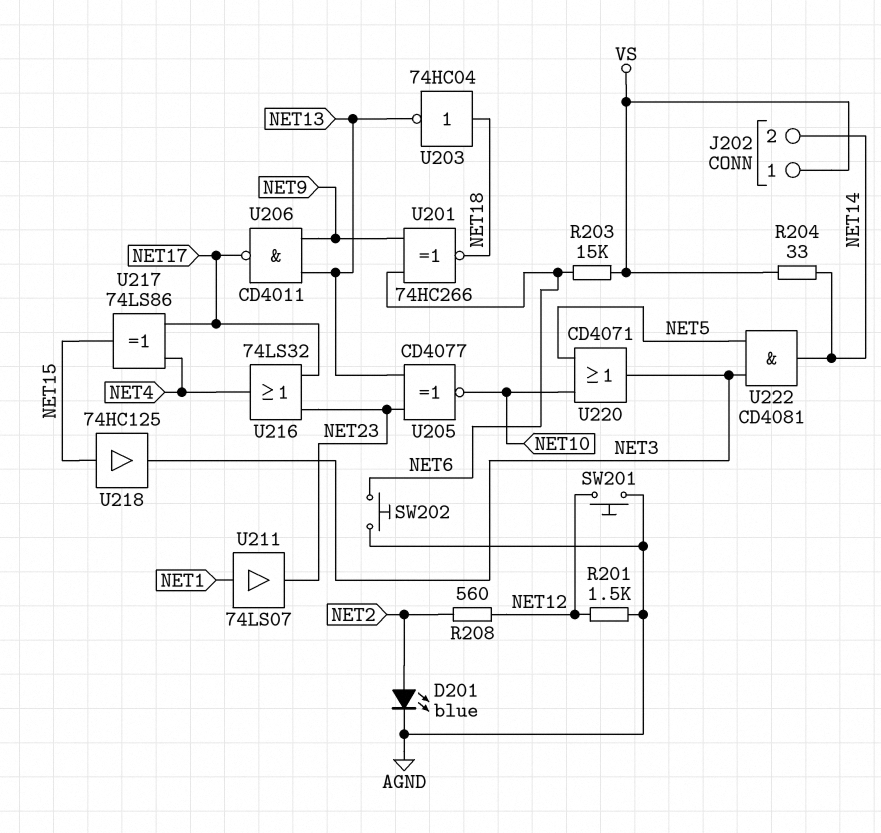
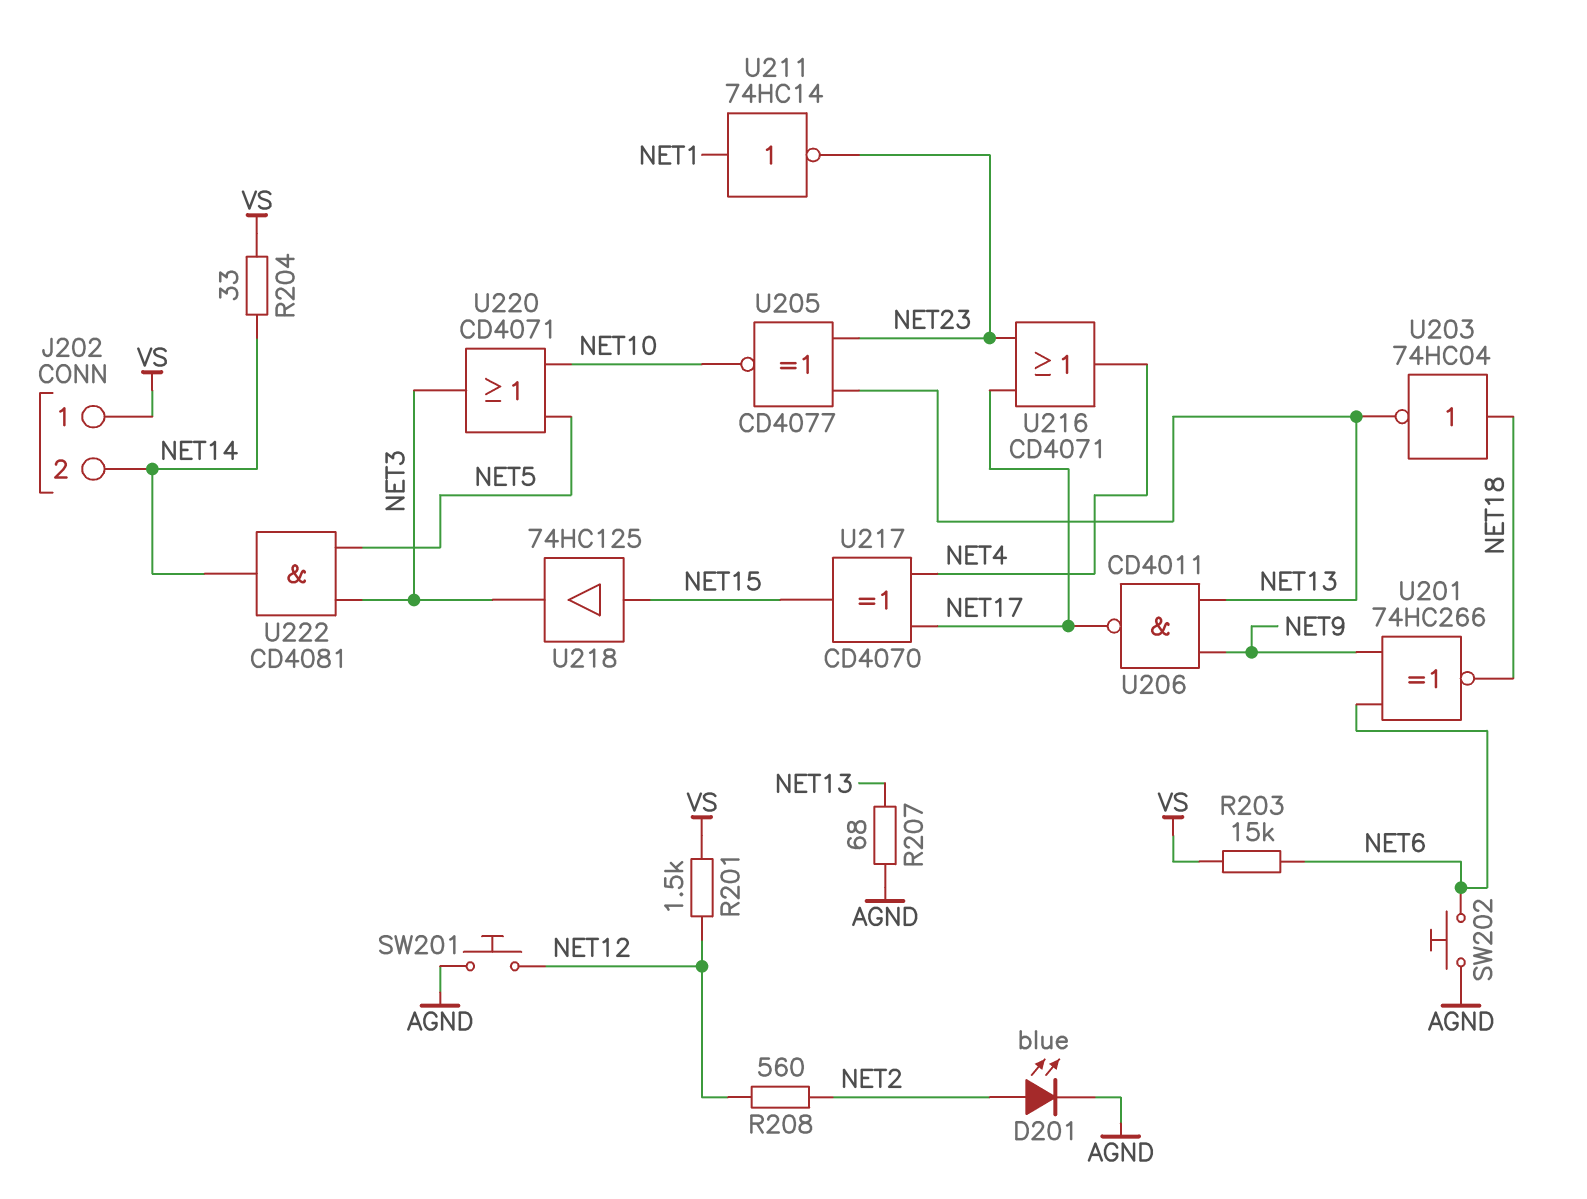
R201: 1.5k (AGND, NET12) -> 1.5k (NET12, VS)
R207: none -> 68 (AGND, NET13)
U211: buffer 74LS07 (in NET1, out NET23) -> NOT 74HC14 (in NET1, out NET23)
U216: OR 74LS32 (in NET17, in NET23, out NET4) -> OR CD4071 (in NET17, in NET23, out NET4)
U217: XOR 74LS86 (in NET4, in NET17, out NET15) -> XOR CD4070 (in NET4, in NET17, out NET15)

